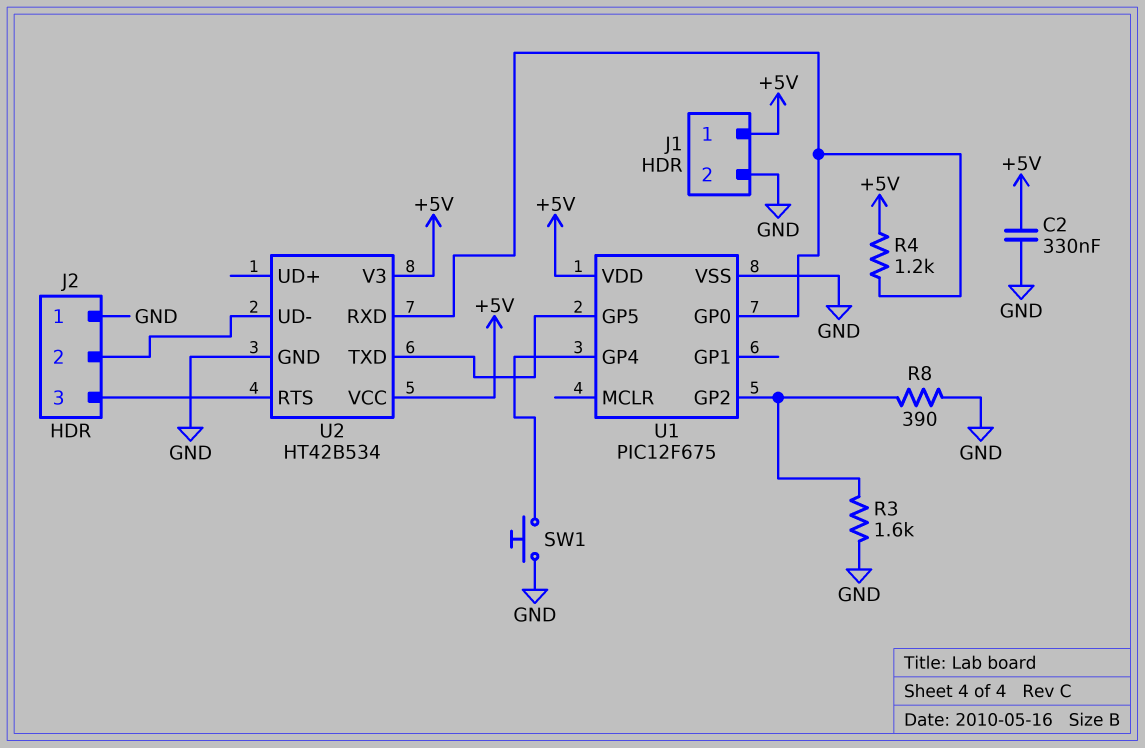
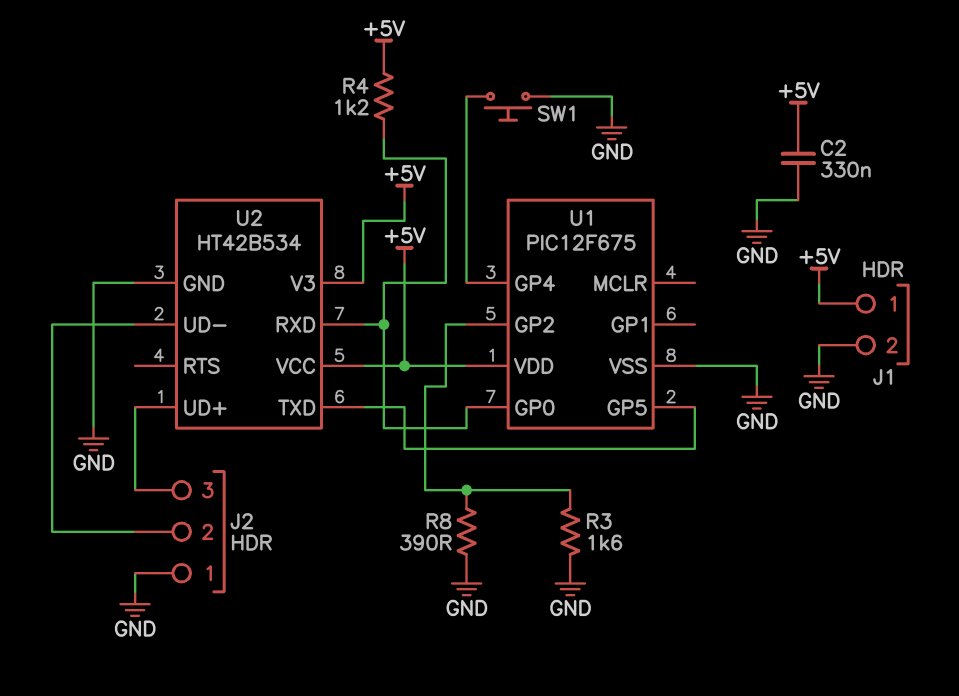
U2 pin RTS: J2/3 -> none
U2 pin UD+: none -> J2/3

